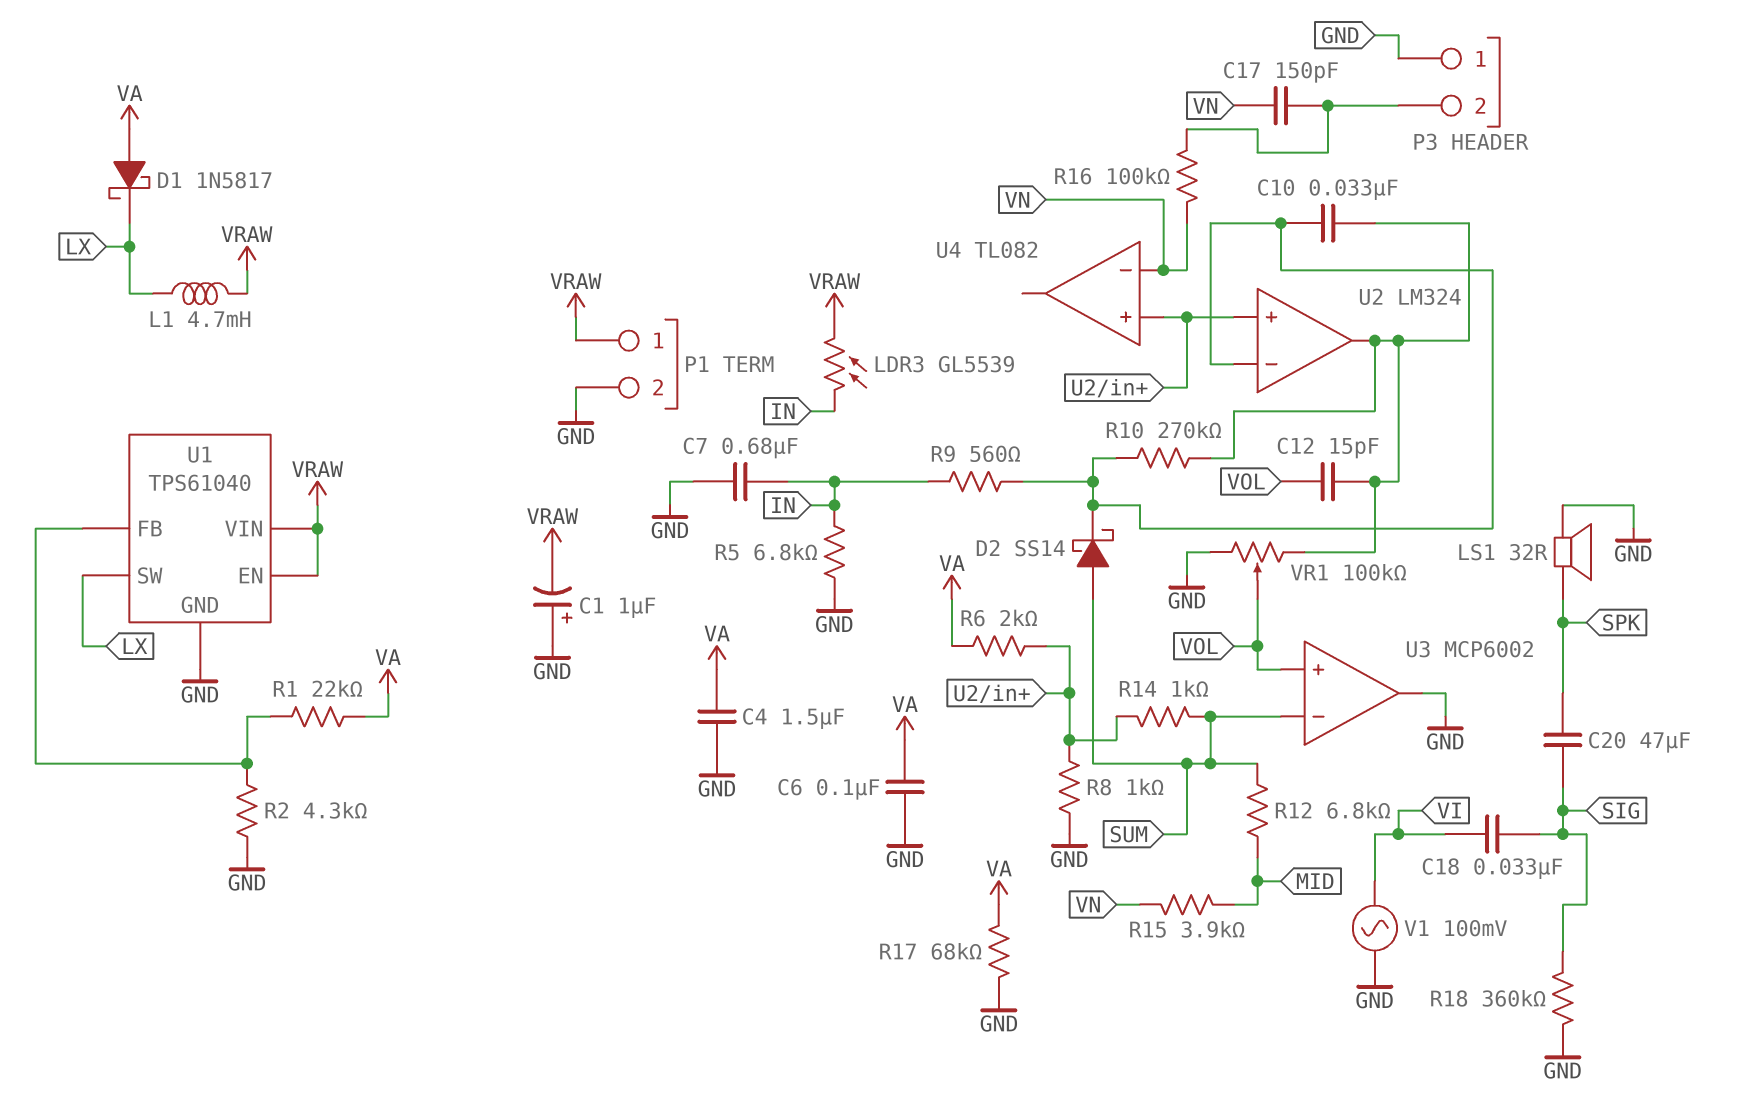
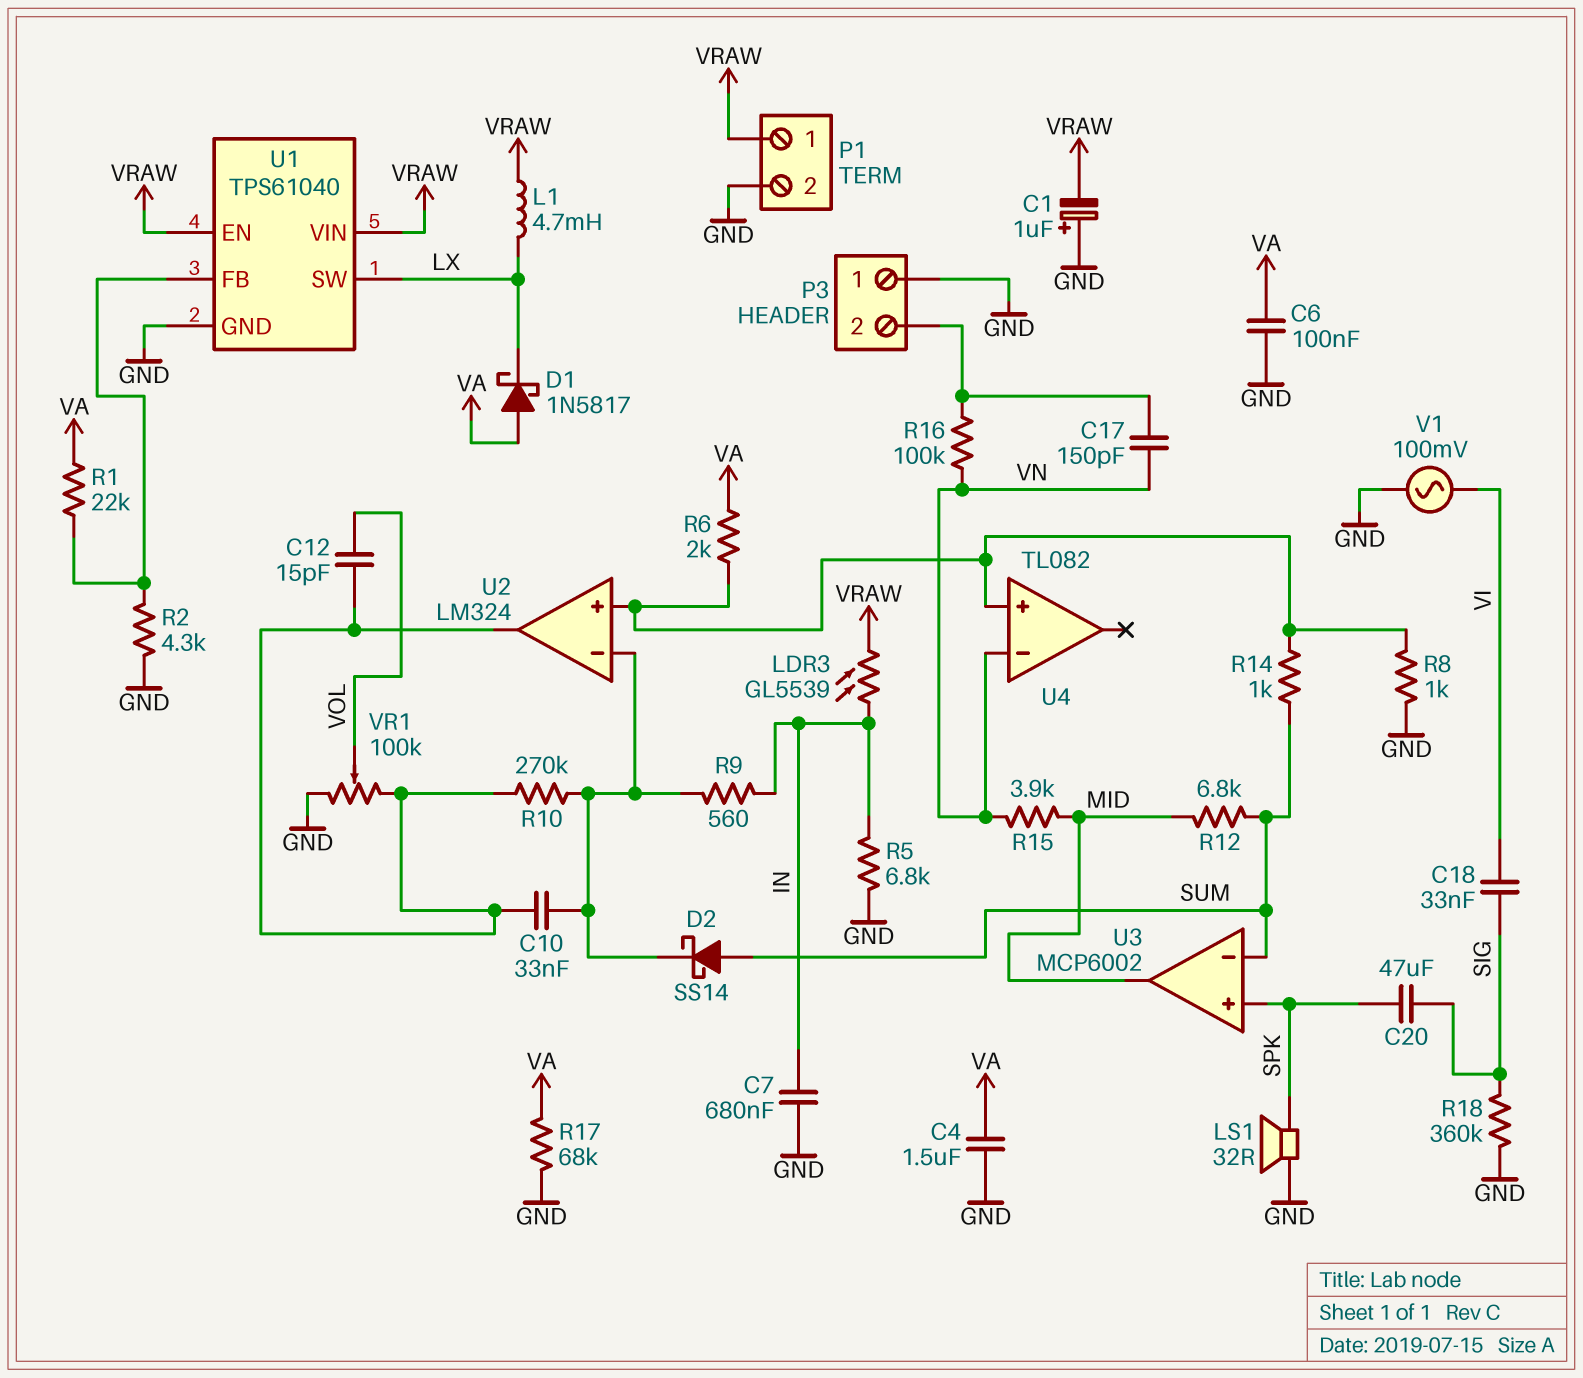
U3 pin in+: VOL -> SPK
U3 pin out: GND -> MID

